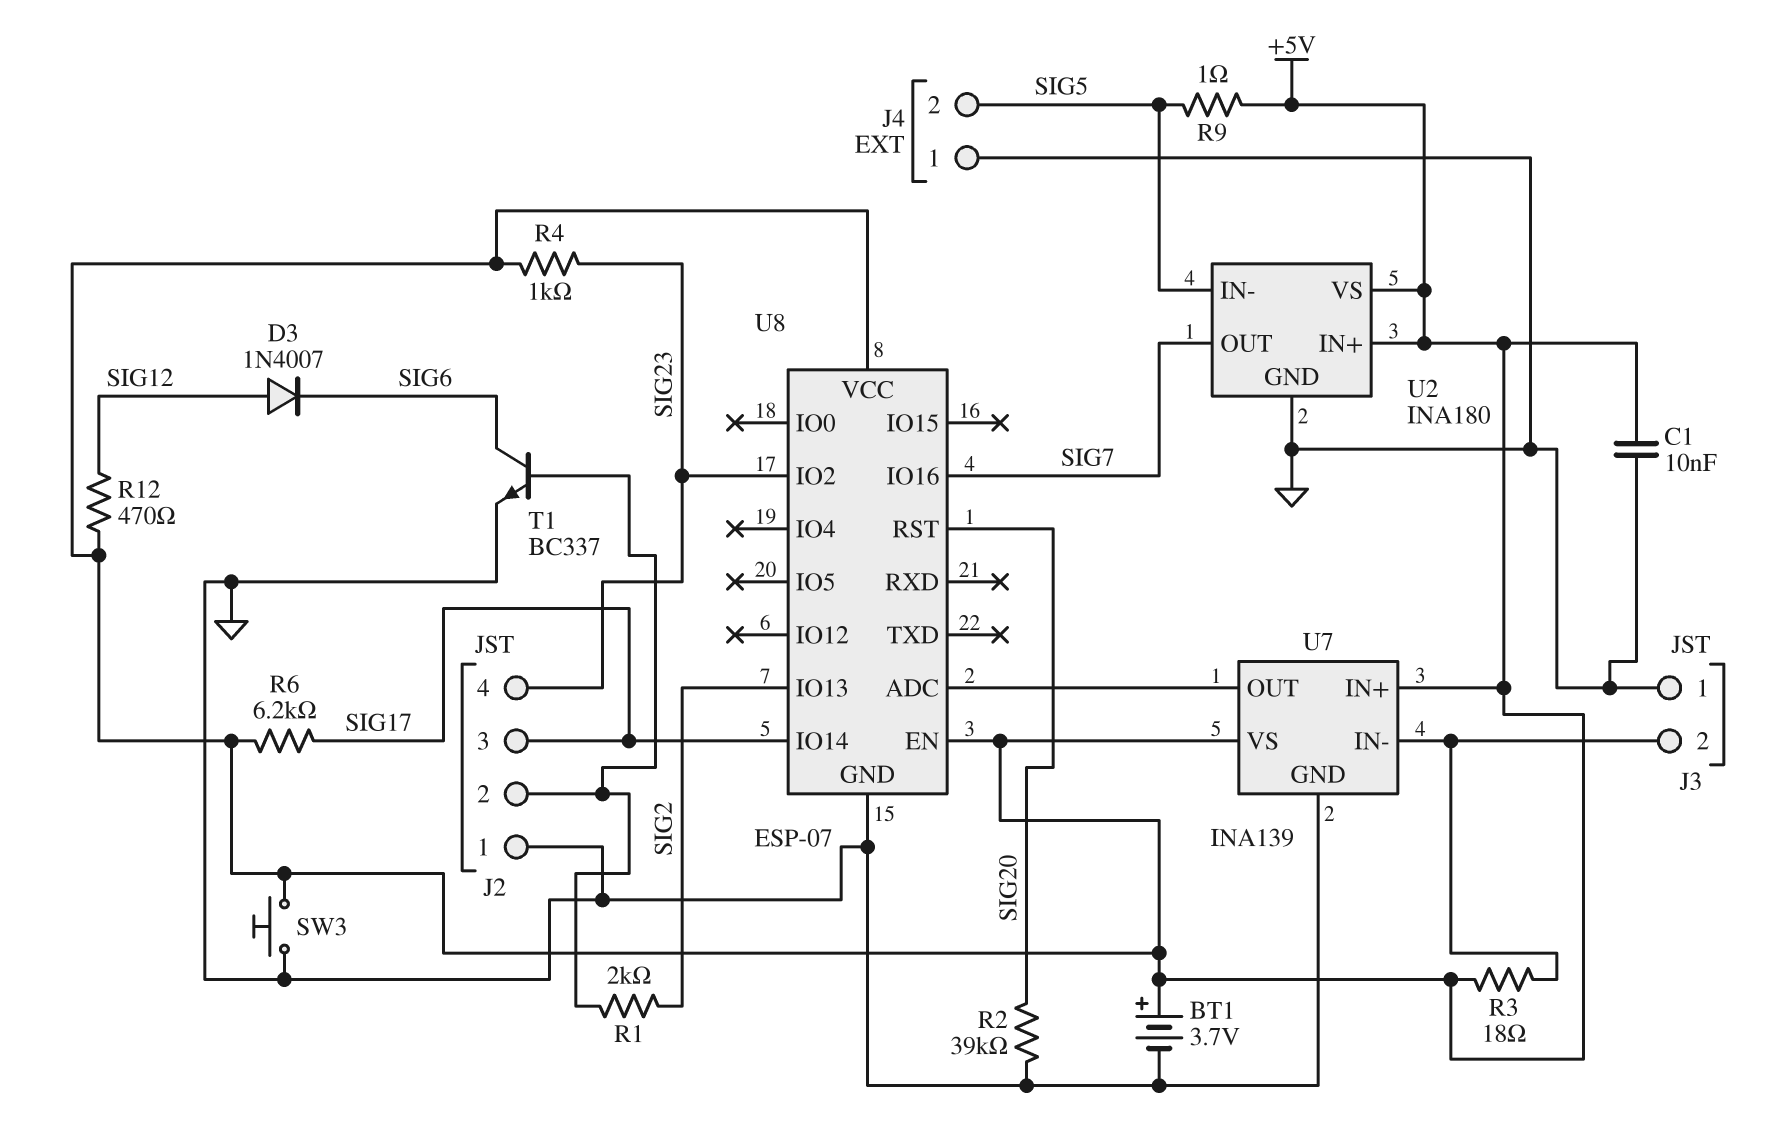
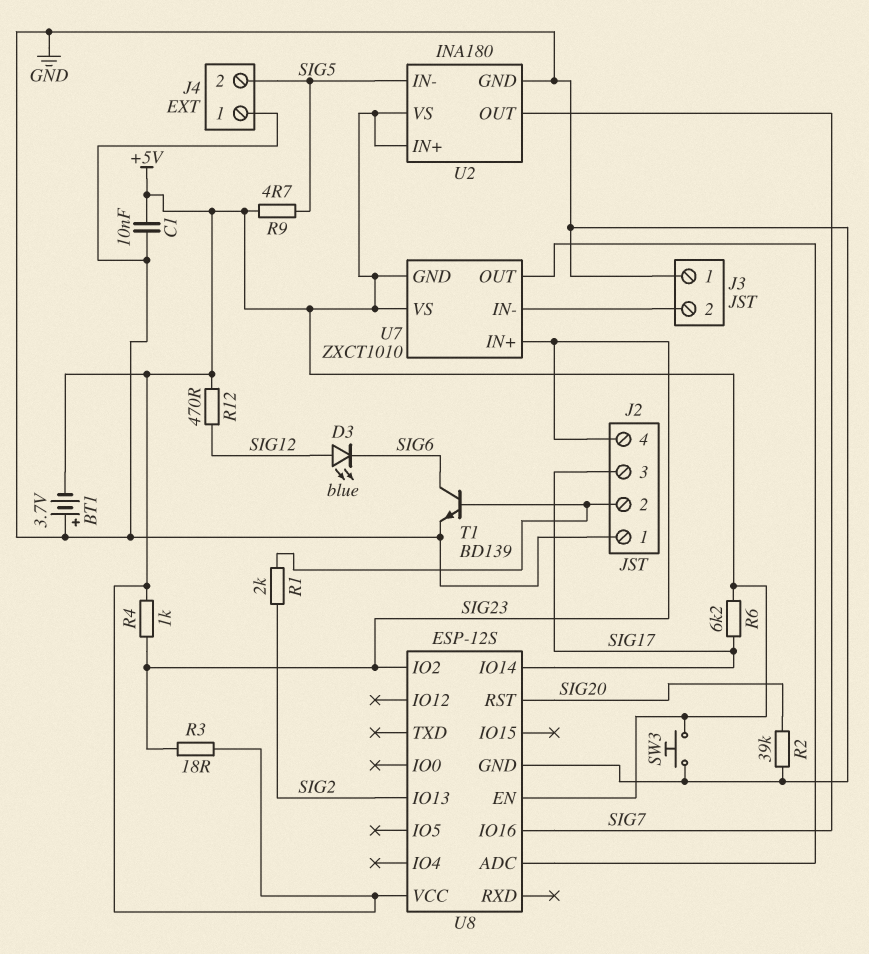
BT1: 3.7V (plus +5V, minus GND) -> 3.7V (plus GND, minus +5V)
D3: diode 1N4007 (A SIG12, K SIG6) -> LED blue (A SIG12, K SIG6)
R3: 18 (+5V, J3/2) -> 18 (+5V, SIG23)
R9: 1 (+5V, SIG5) -> 4.7 (+5V, SIG5)
T1: NPN BC337 (B J2/2, C SIG6, E GND) -> NPN BD139 (B J2/2, C SIG6, E GND)
U7: INA139 -> ZXCT1010
U7 pin GND: GND -> +5V
U7 pin IN+: +5V -> SIG23
U8: ESP-07 -> ESP-12S

